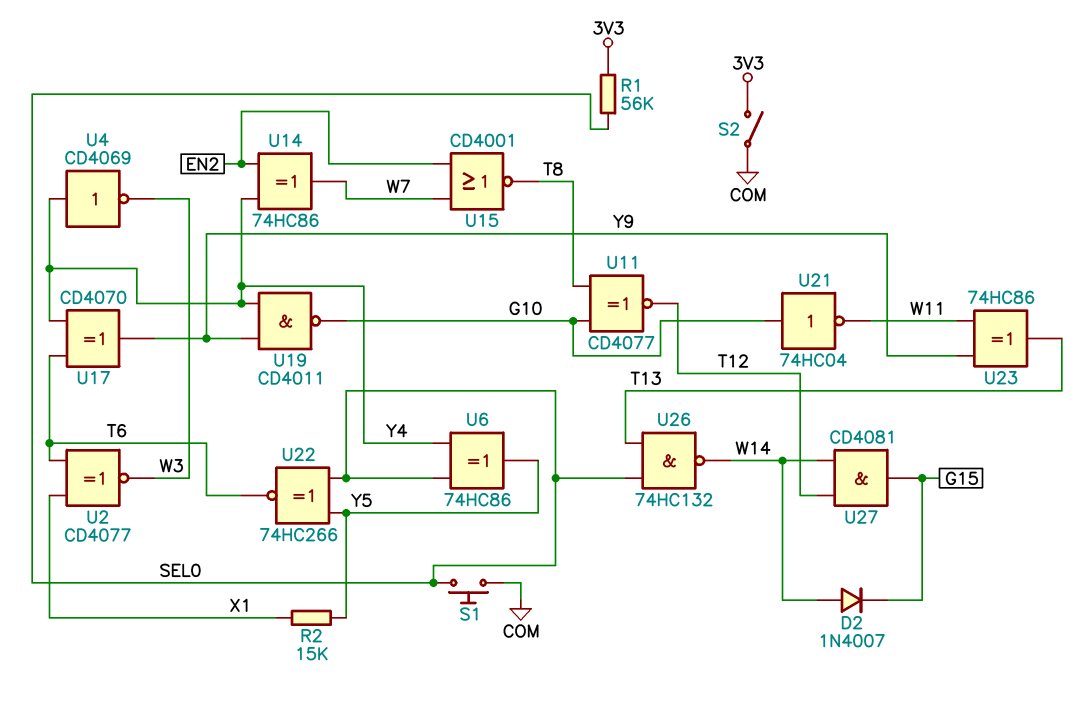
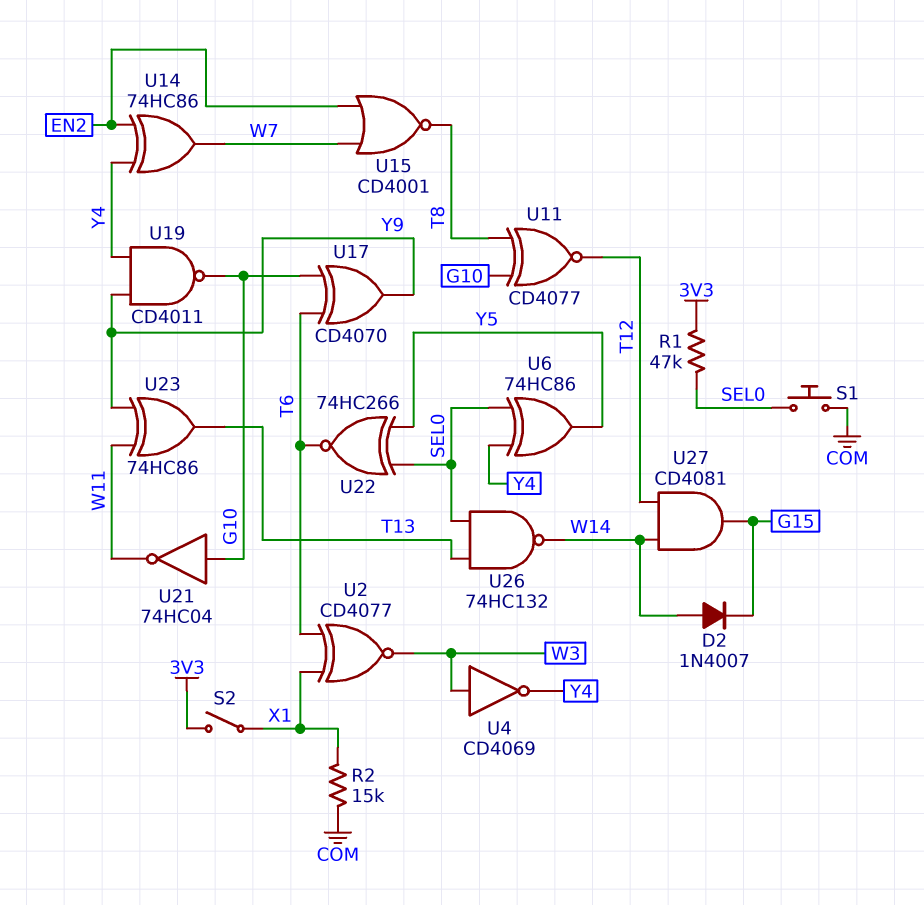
R1: 56k (3V3, SEL0) -> 47k (3V3, SEL0)
R2: 15k (X1, Y5) -> 15k (COM, X1)
S2: switch (3V3, COM) -> switch (3V3, X1)
U4: NOT CD4069 (in Y4, out W3) -> NOT CD4069 (in W3, out Y4)
U17: XOR CD4070 (in T6, in Y4, out Y9) -> XOR CD4070 (in G10, in T6, out Y9)

